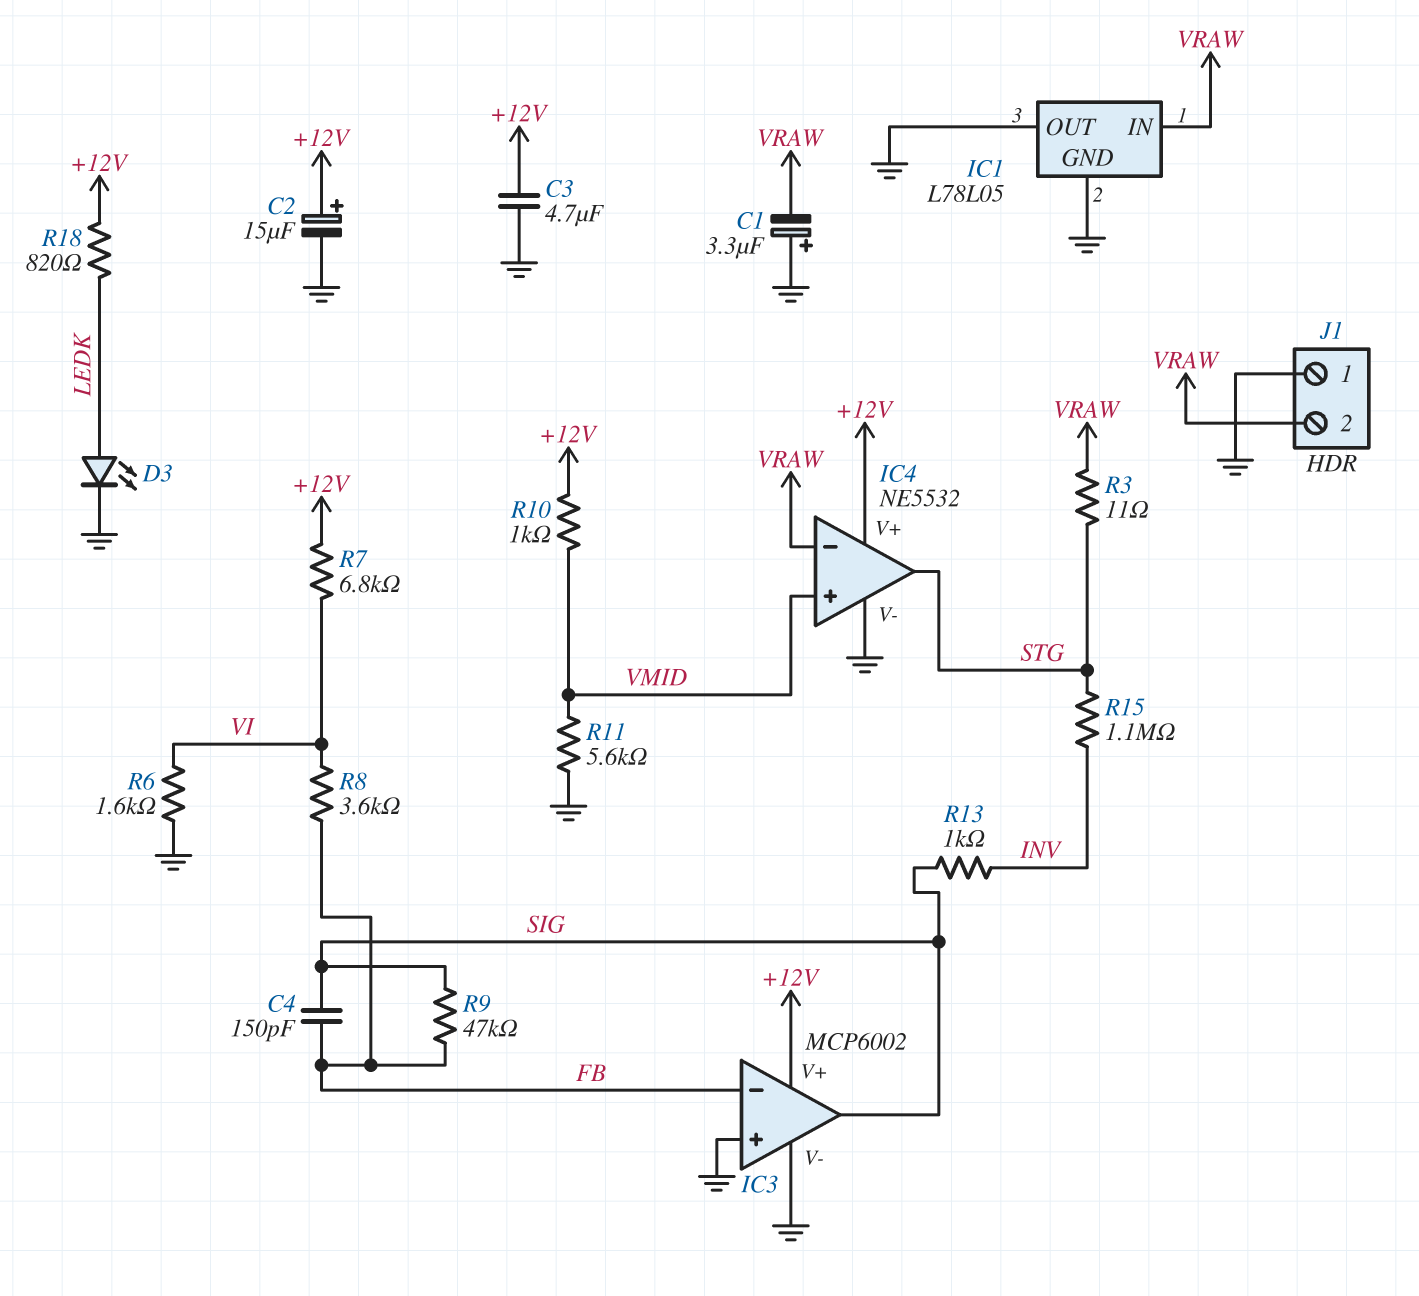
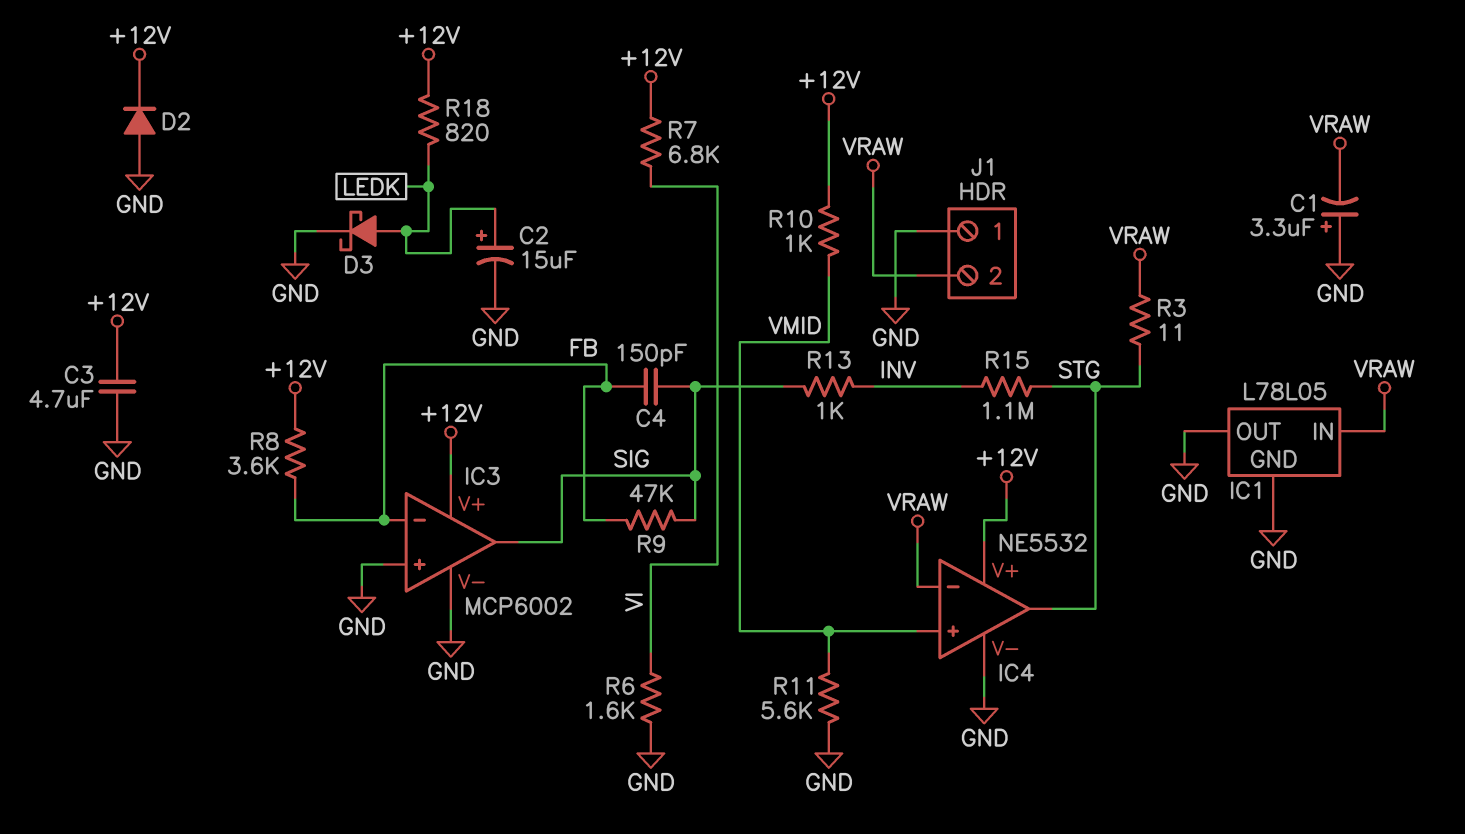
C2: 15uF (plus +12V, minus GND) -> 15uF (plus LEDK, minus GND)
D2: none -> diode (A GND, K +12V)
D3: LED (A LEDK, K GND) -> schottky (A LEDK, K GND)
R8: 3.6k (FB, VI) -> 3.6k (+12V, FB)

